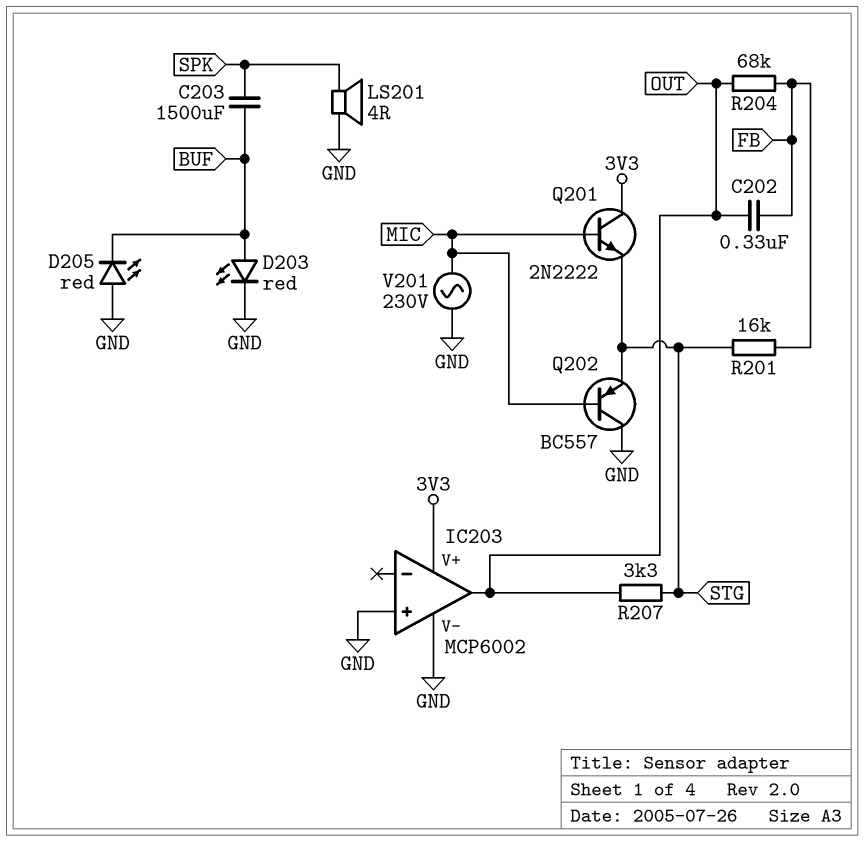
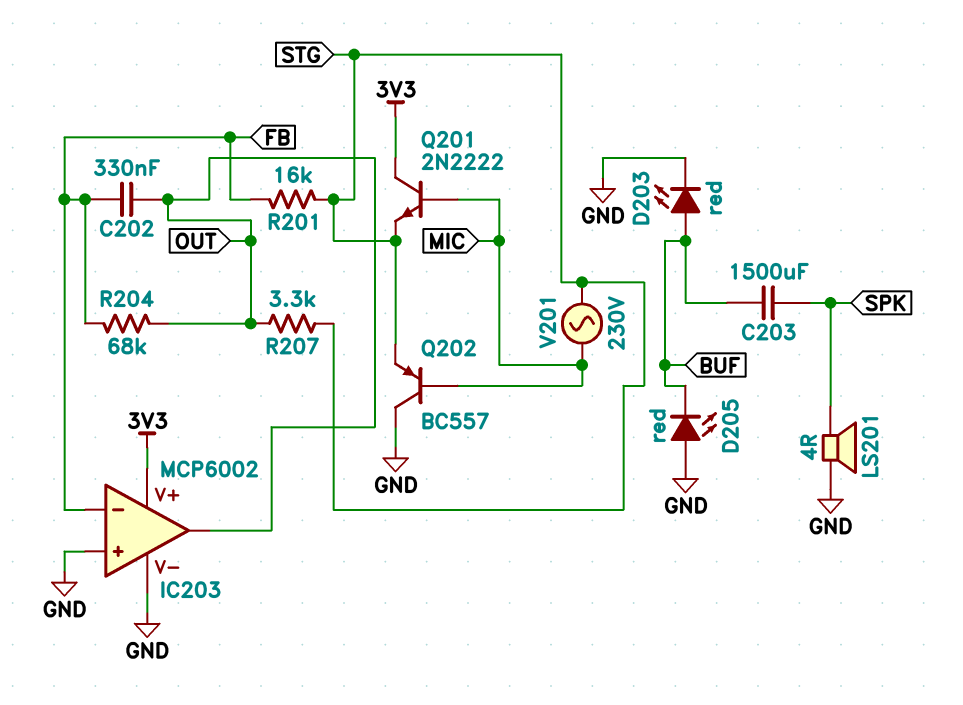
IC203 pin in-: none -> FB
V201: AC 230V (GND, MIC) -> AC 230V (MIC, STG)

